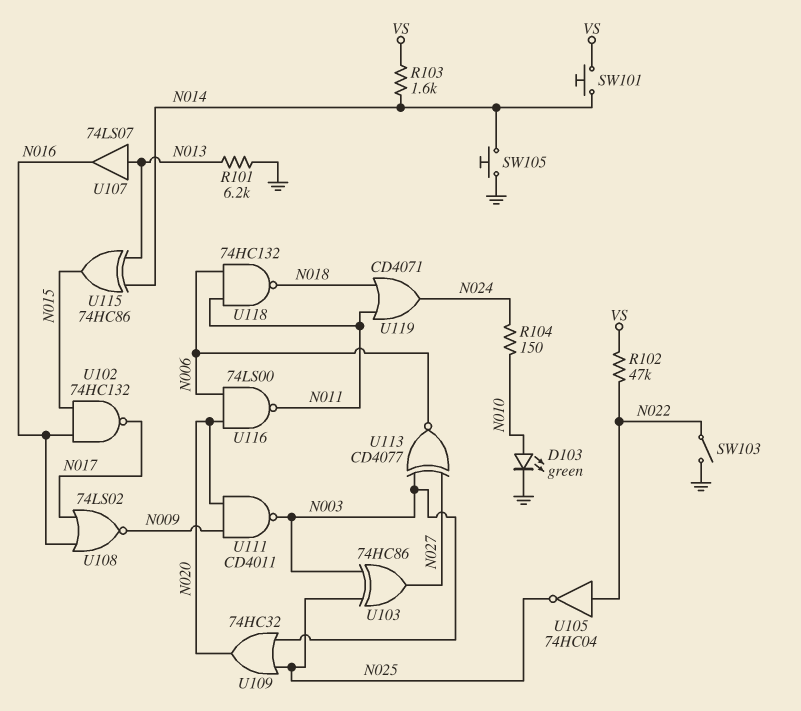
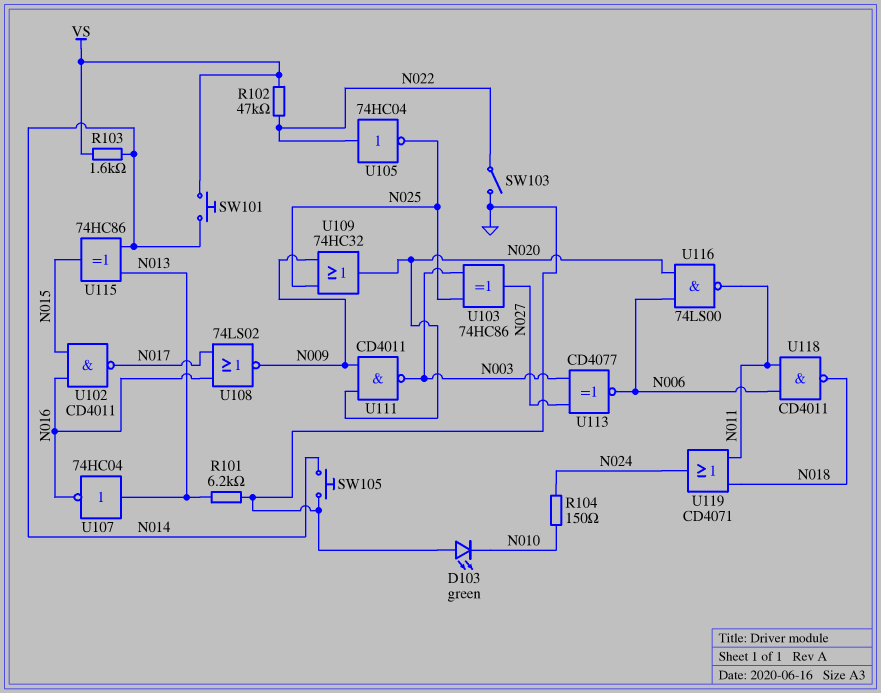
D103: LED green (A N010, K GND) -> LED green (A GND, K N010)
U102: NAND 74HC132 (in N015, in N016, out N017) -> NAND CD4011 (in N015, in N016, out N017)
U107: buffer 74LS07 (in N013, out N016) -> NOT 74HC04 (in N013, out N016)
U109: OR 74HC32 (in N003, in N025, out N020) -> OR 74HC32 (in N009, in N025, out N020)
U118: NAND 74HC132 (in N006, in N011, out N018) -> NAND CD4011 (in N006, in N011, out N018)

